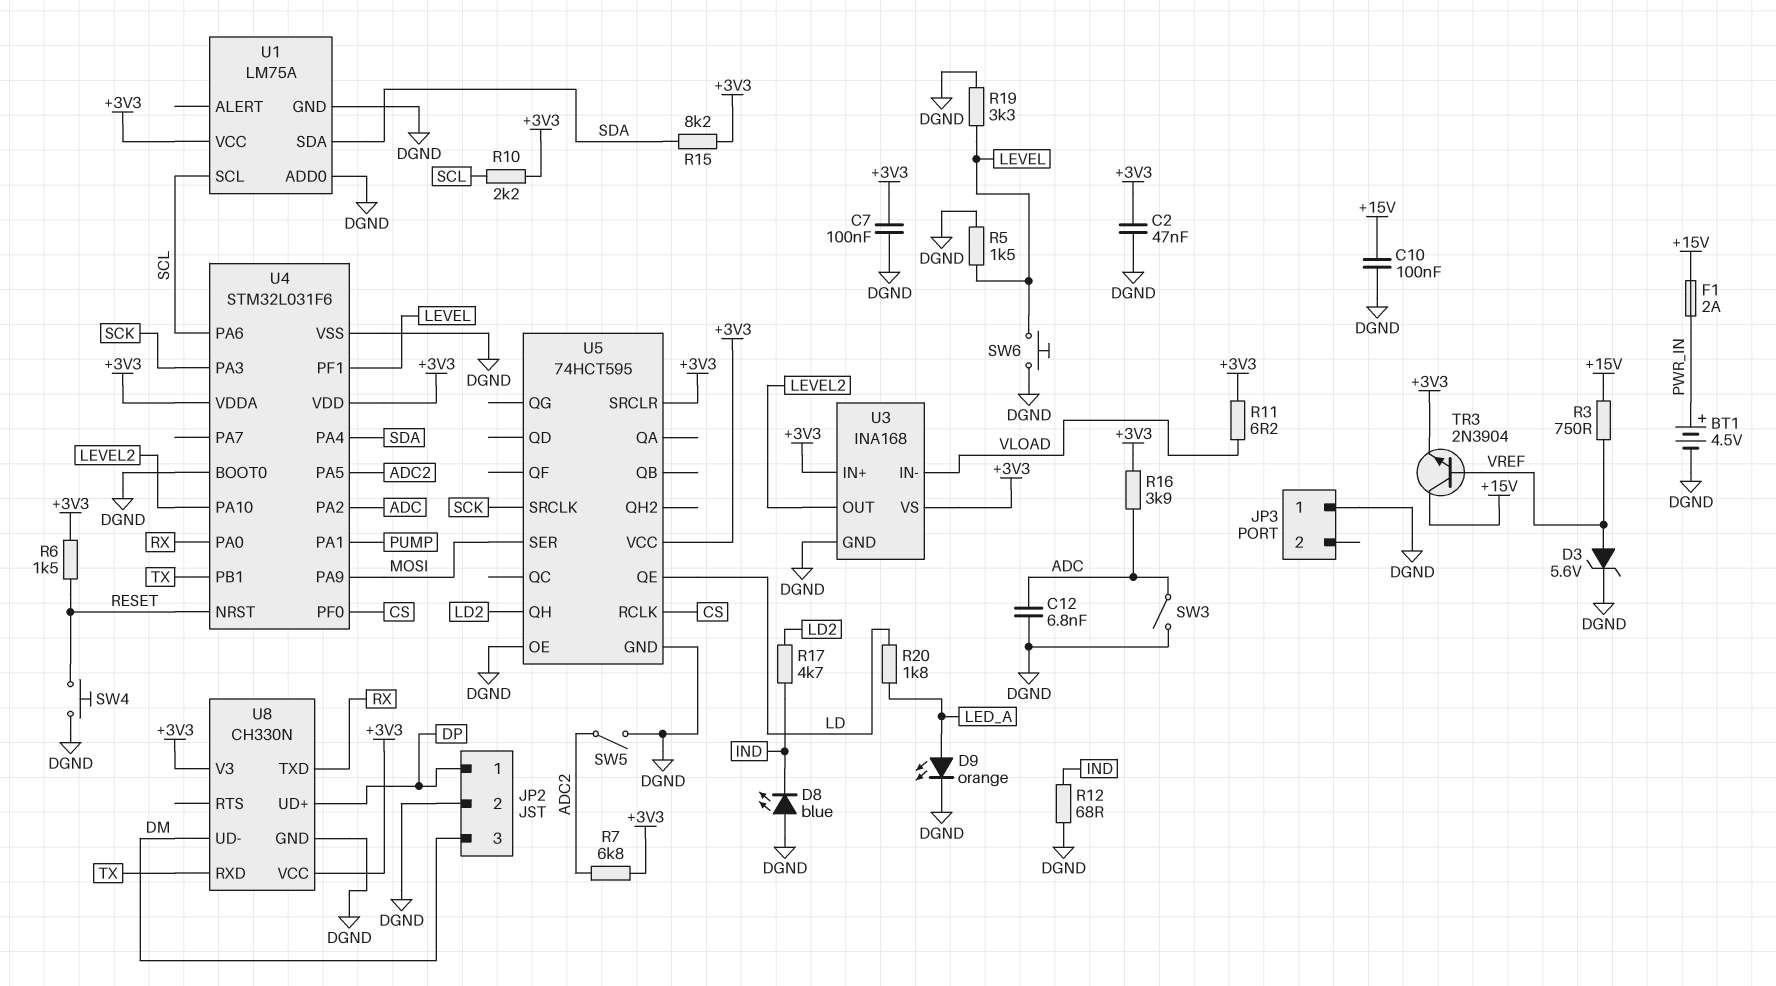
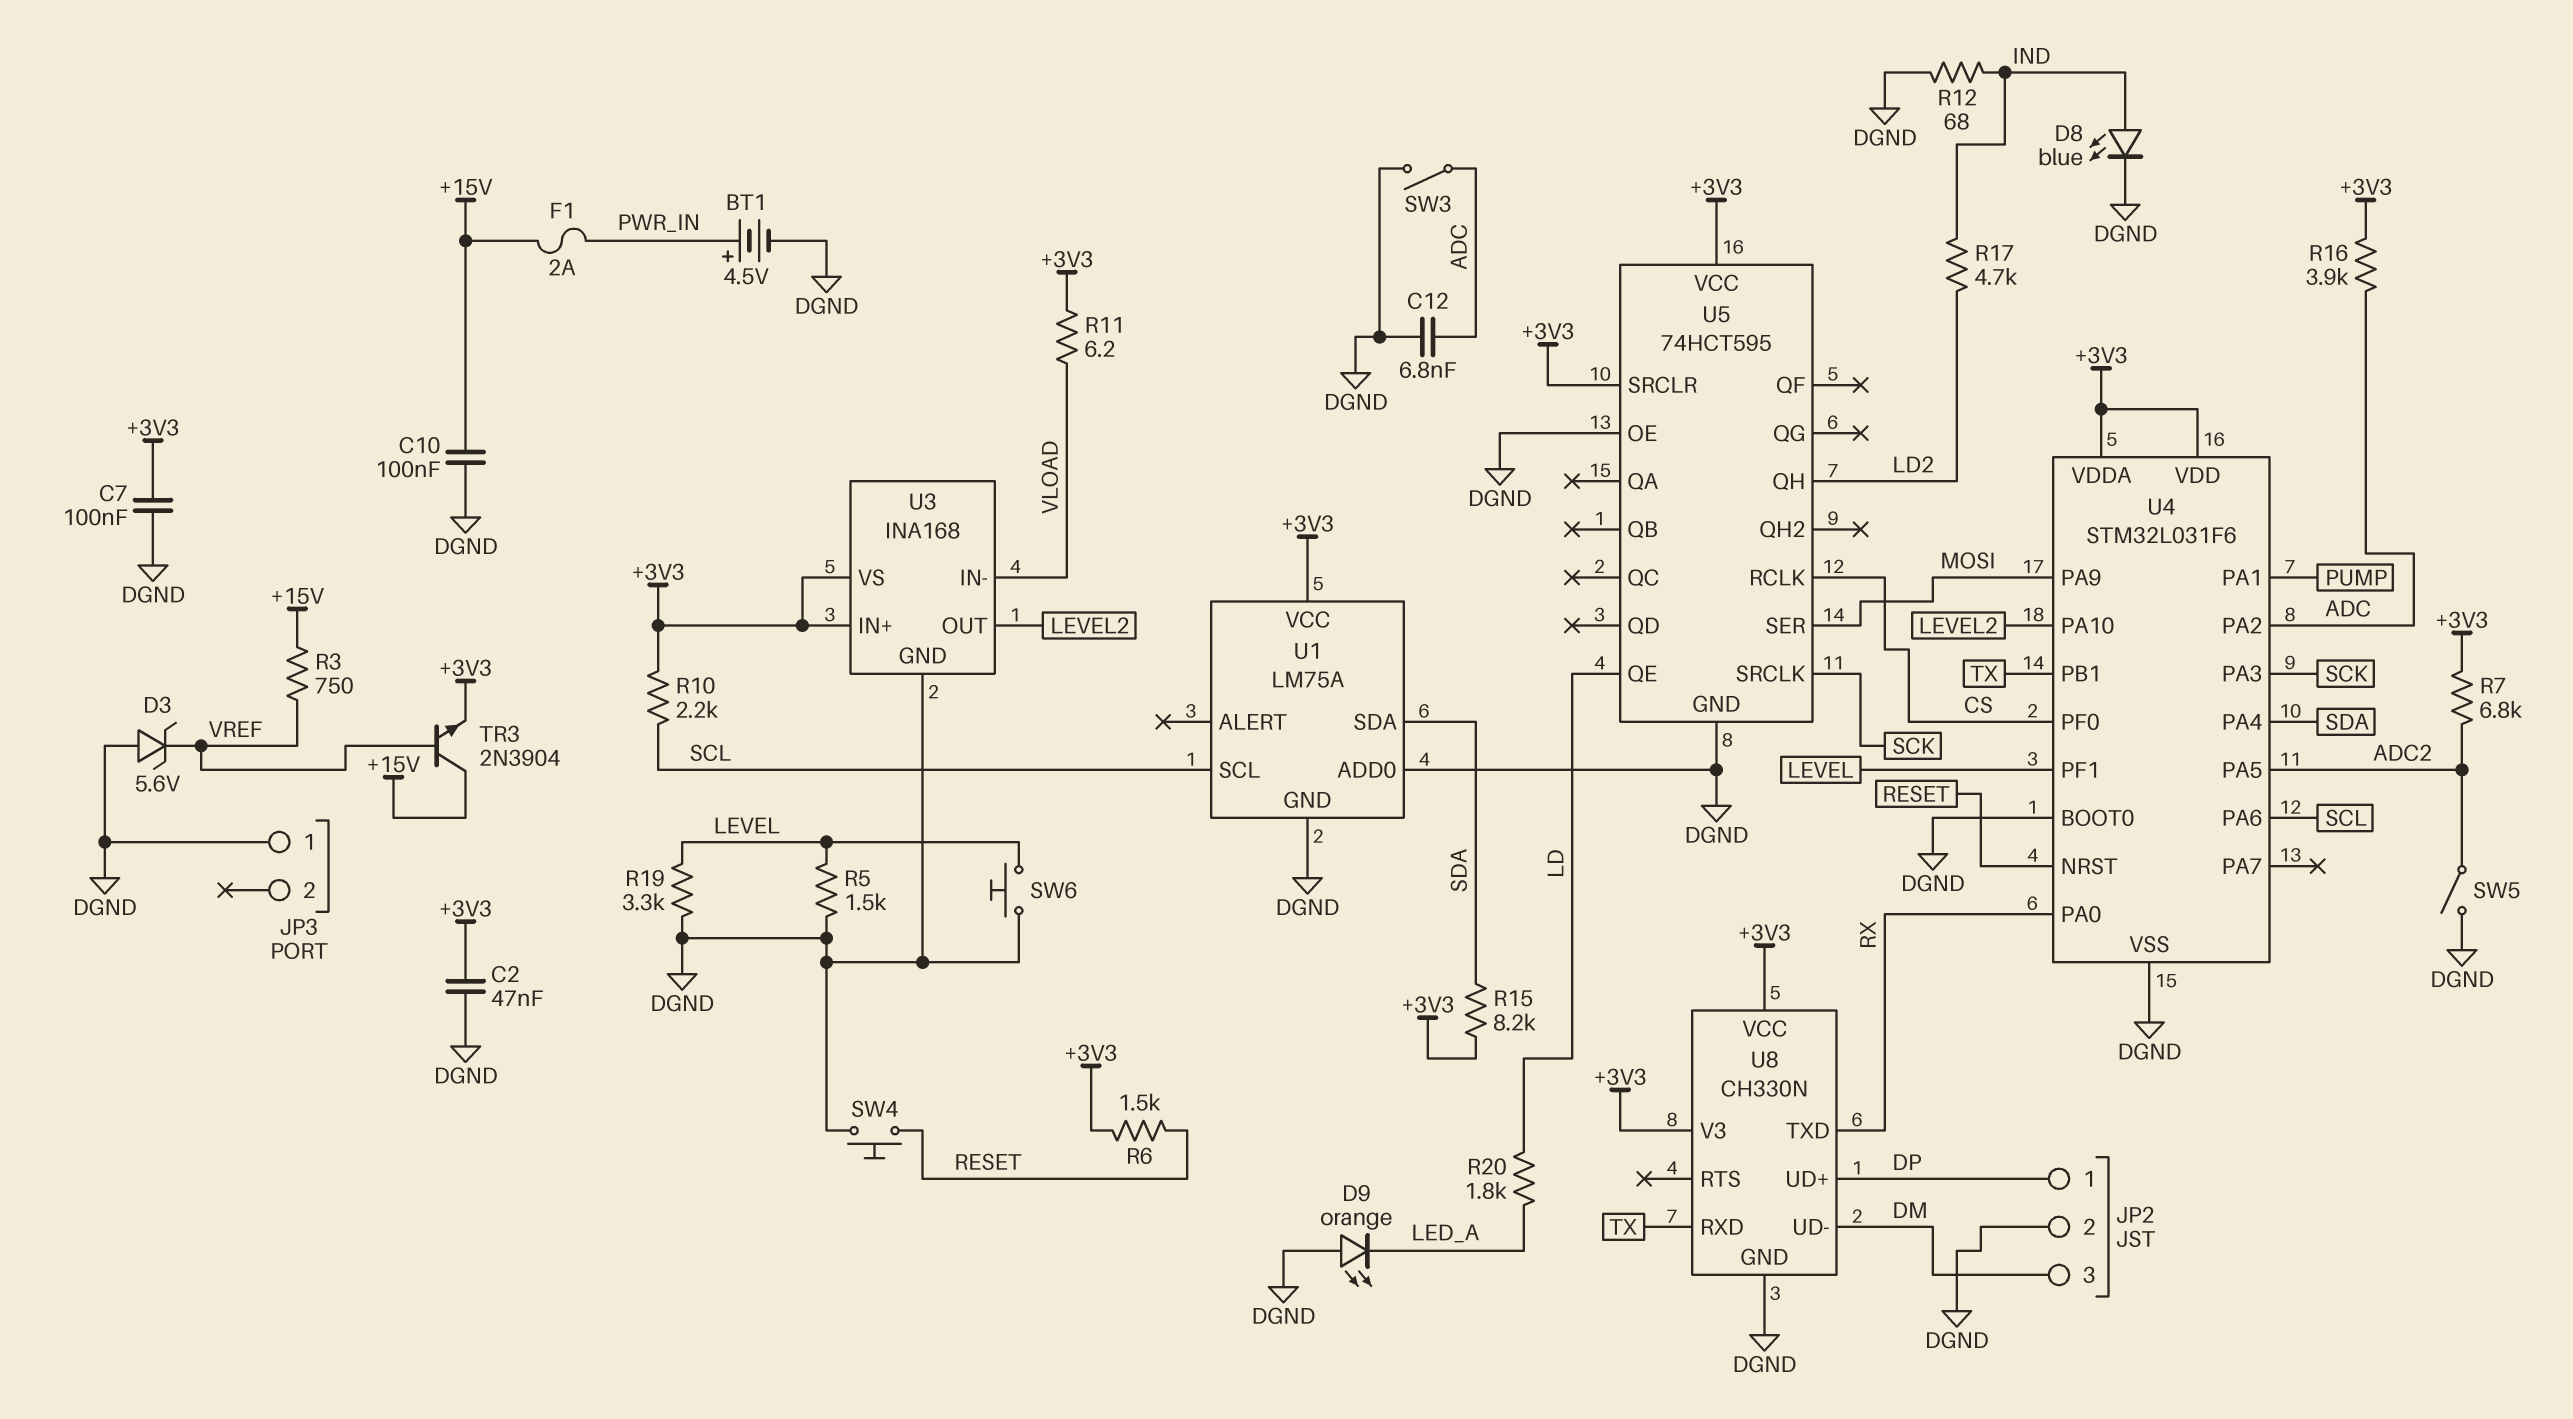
D3: zener 5.6V (A VREF, K DGND) -> zener 5.6V (A DGND, K VREF)
D8: LED blue (A DGND, K IND) -> LED blue (A IND, K DGND)
D9: LED orange (A LED_A, K DGND) -> LED orange (A DGND, K LED_A)

